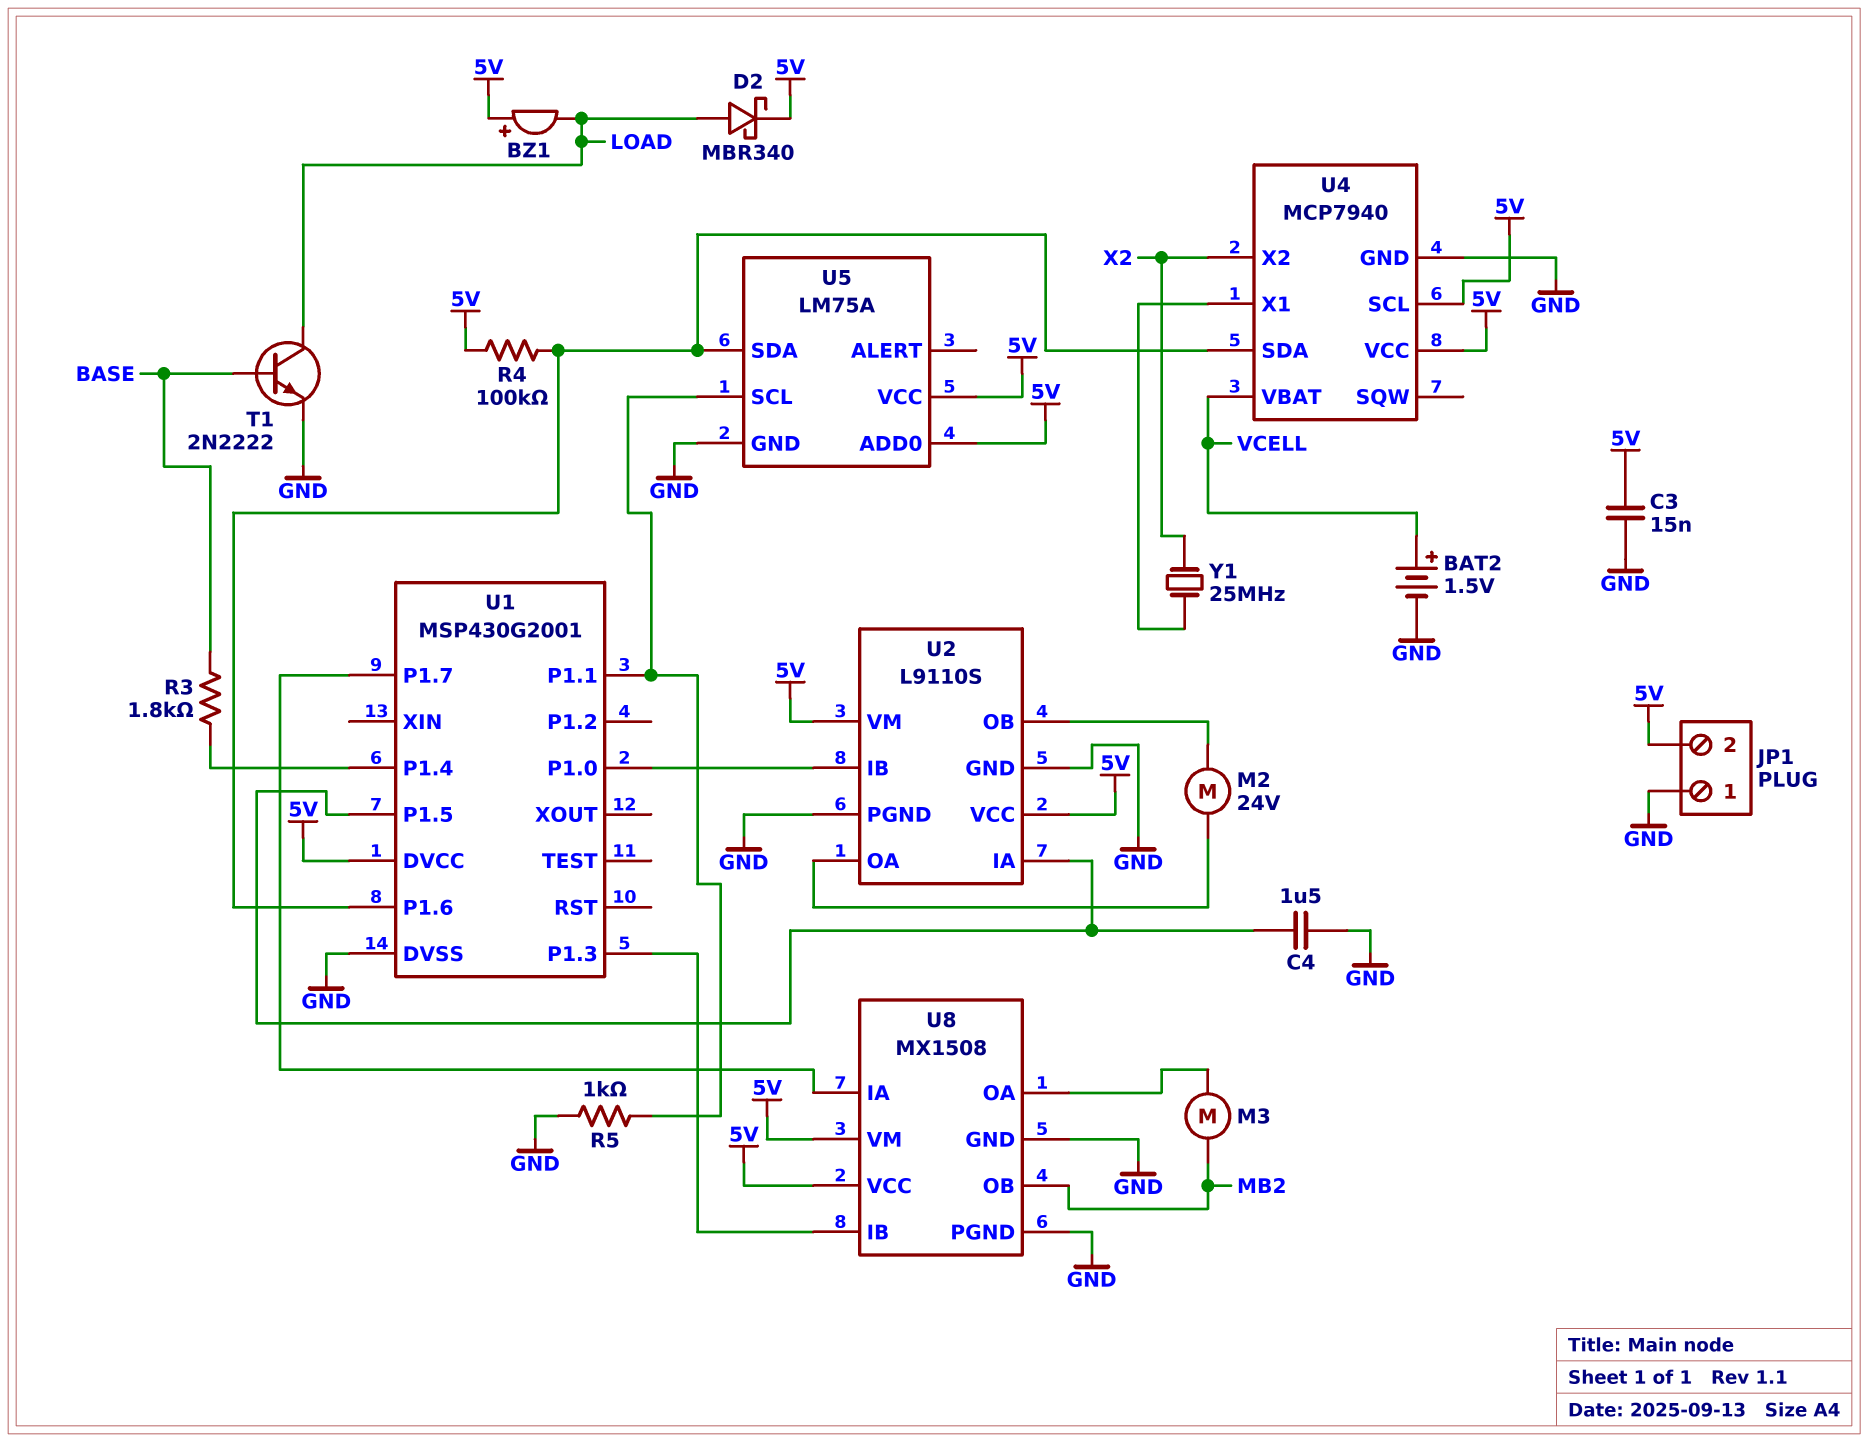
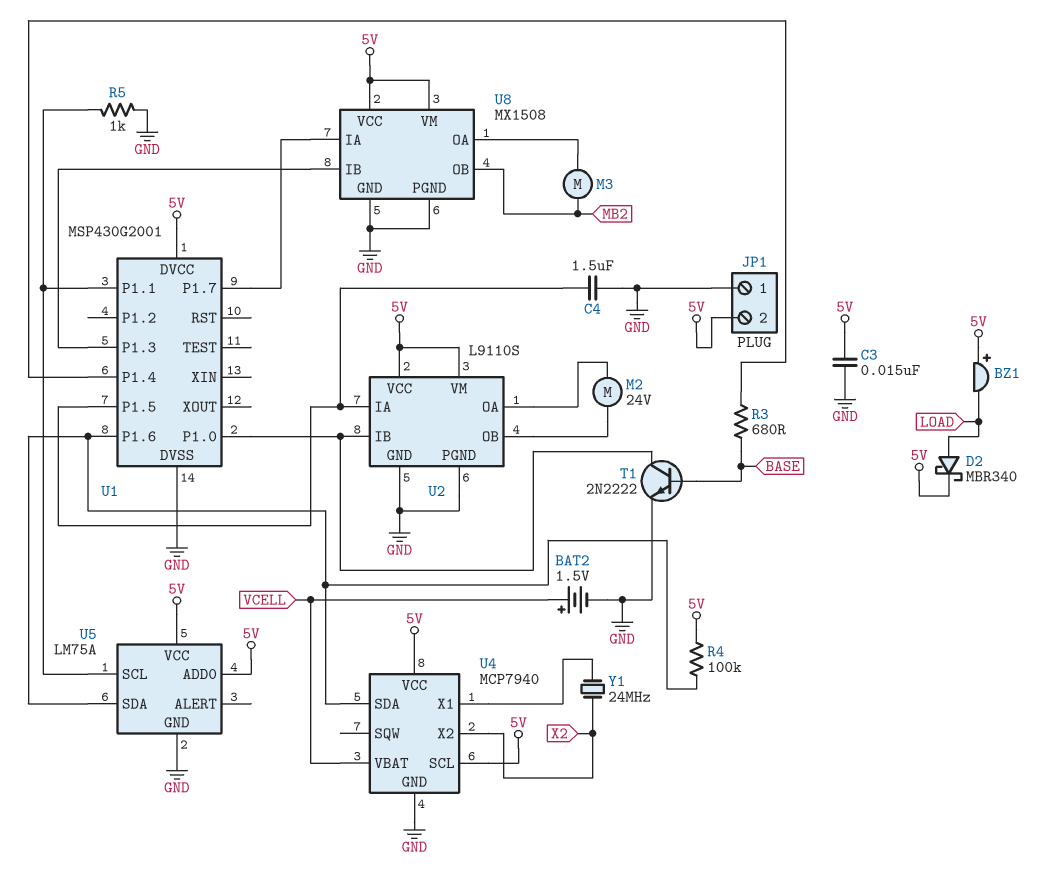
R3: 1.8k (BASE, U1/P1.4) -> 680 (BASE, U1/P1.4)
T1: NPN 2N2222 (B BASE, C LOAD, E GND) -> NPN 2N2222 (B BASE, C U1/P1.0, E GND)
Y1: 25MHz (U4/X1, X2) -> 24MHz (U4/X1, X2)

